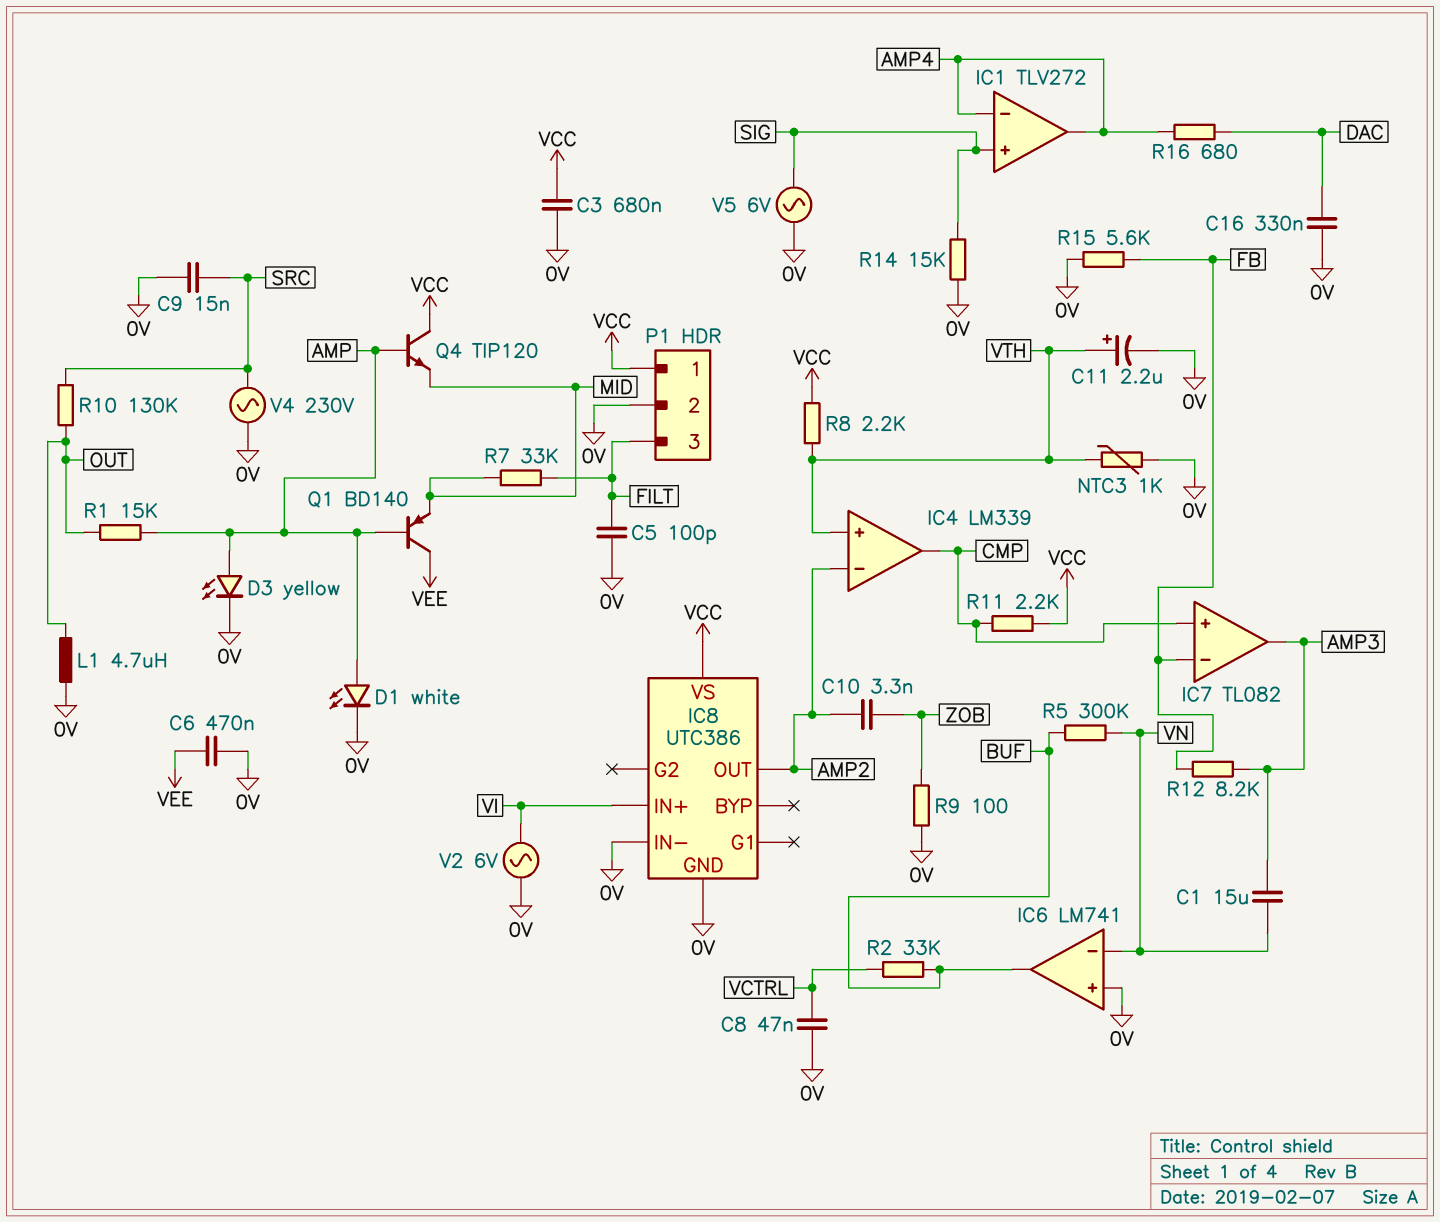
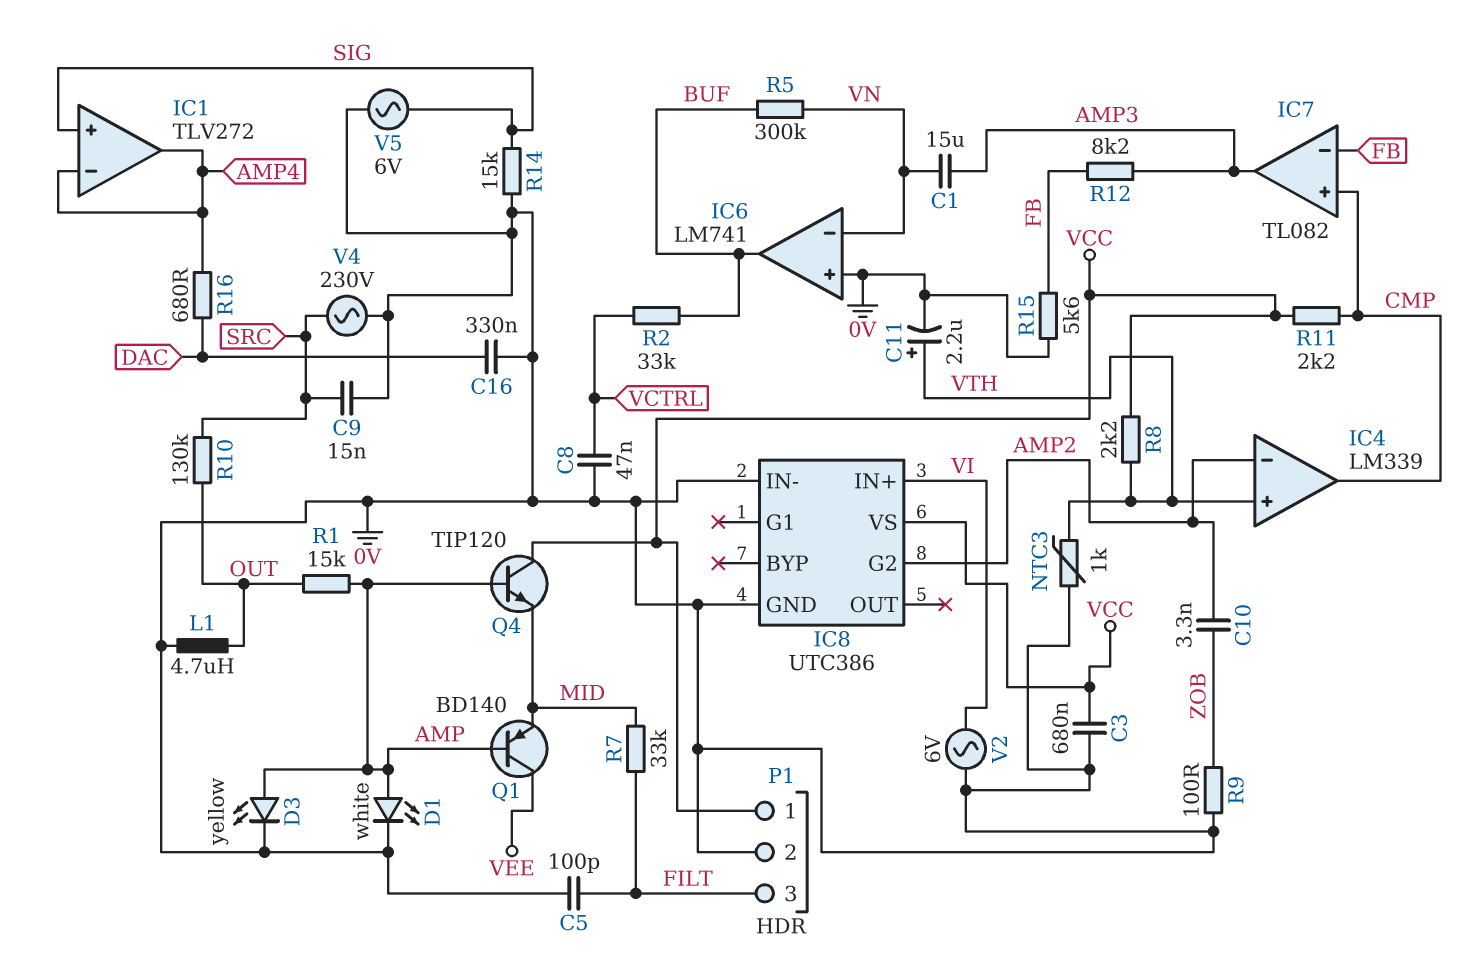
C6: 470nF (0V, VEE) -> none
IC8 pin G2: none -> AMP2
IC8 pin OUT: AMP2 -> none

